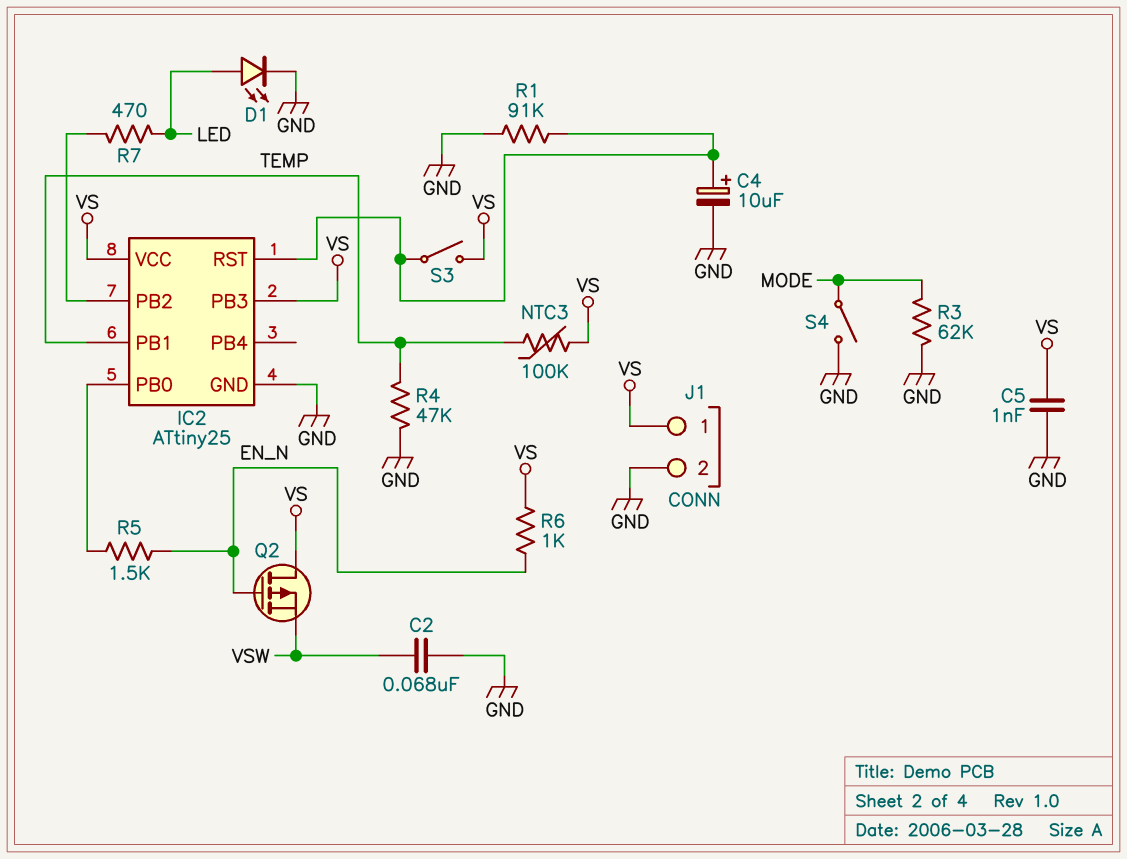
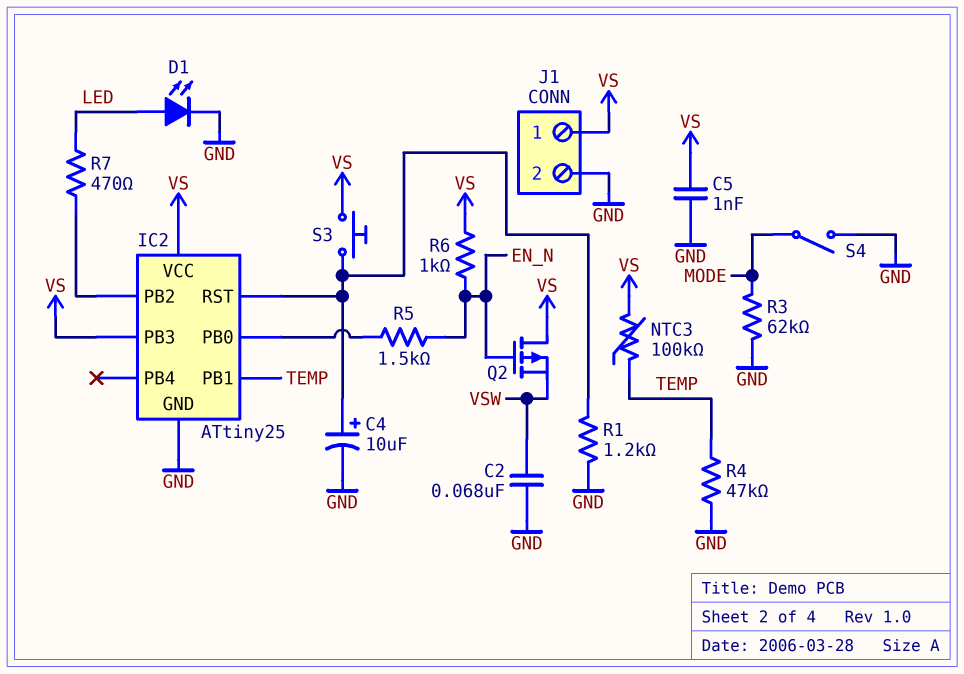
R1: 91k (GND, IC2/RST) -> 1.2k (GND, IC2/RST)
S3: switch (IC2/RST, VS) -> button (IC2/RST, VS)

